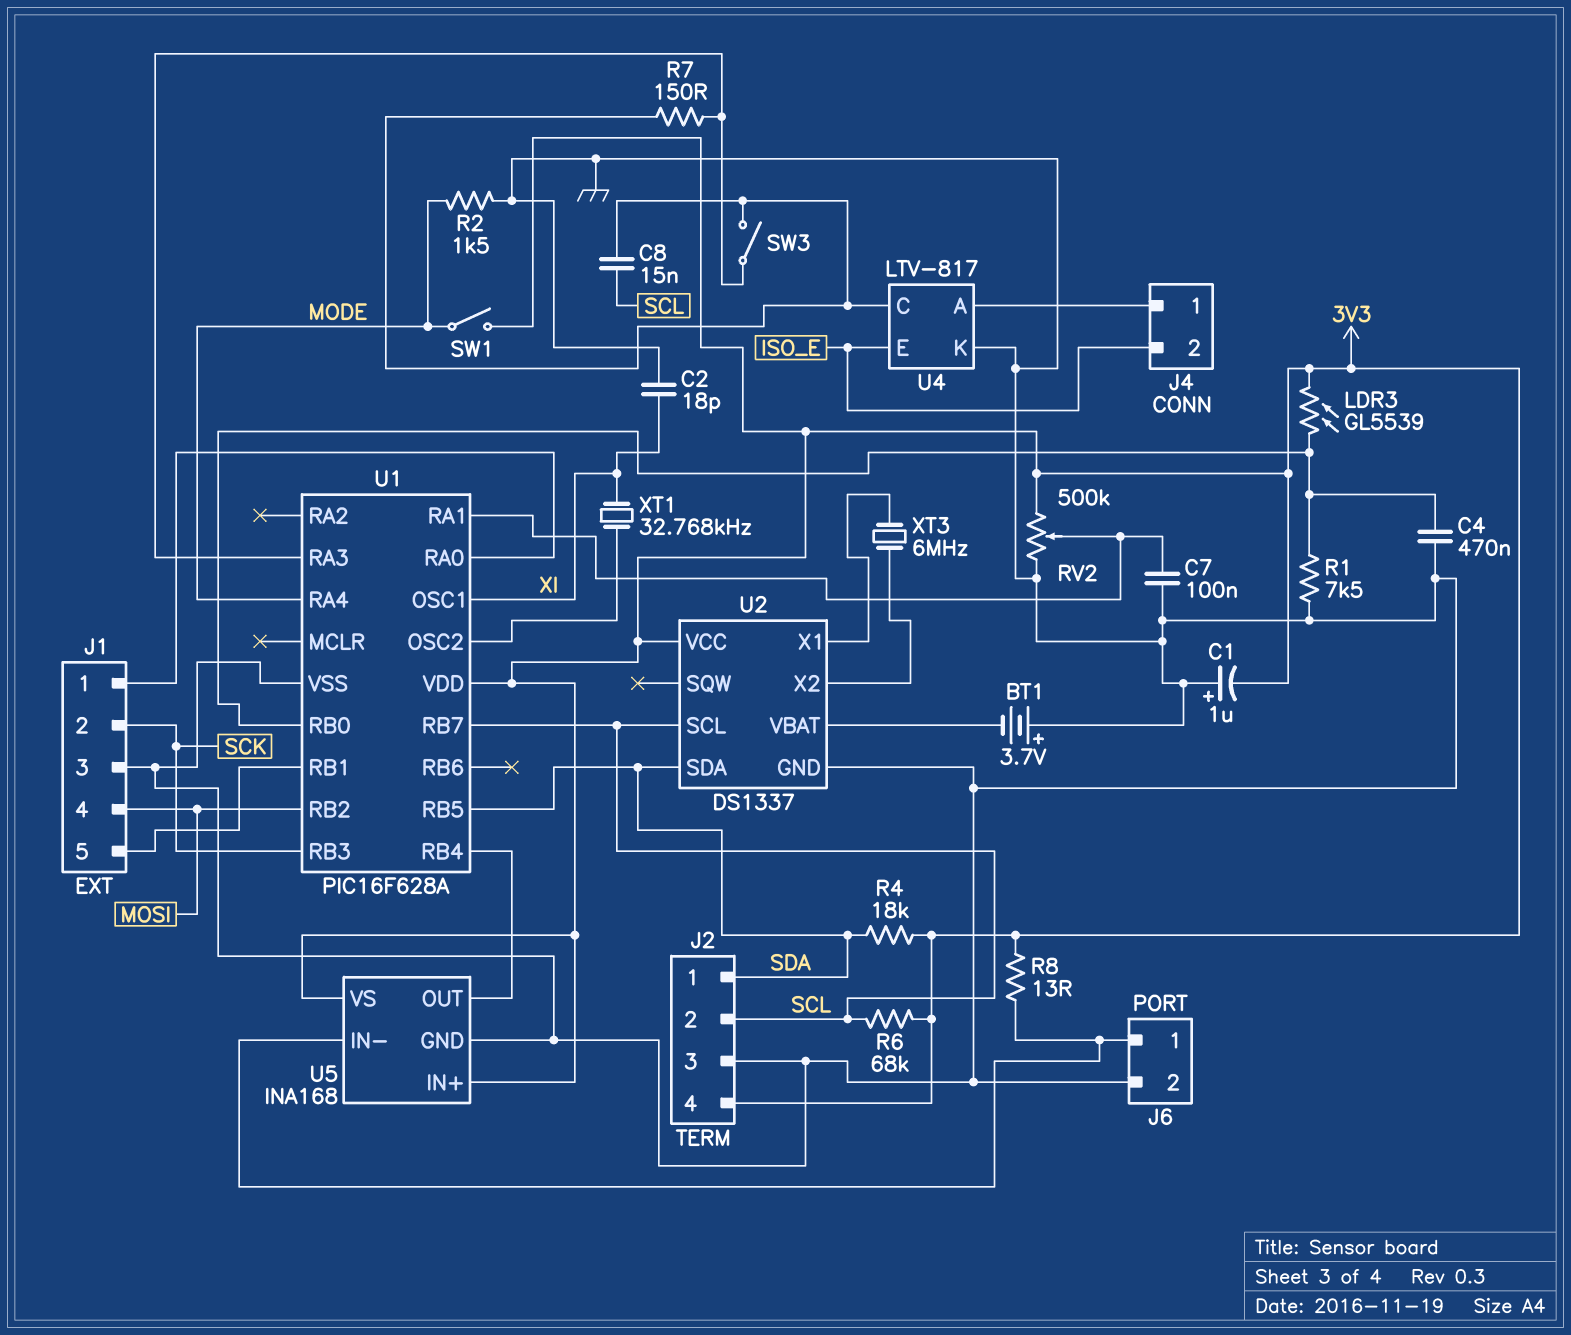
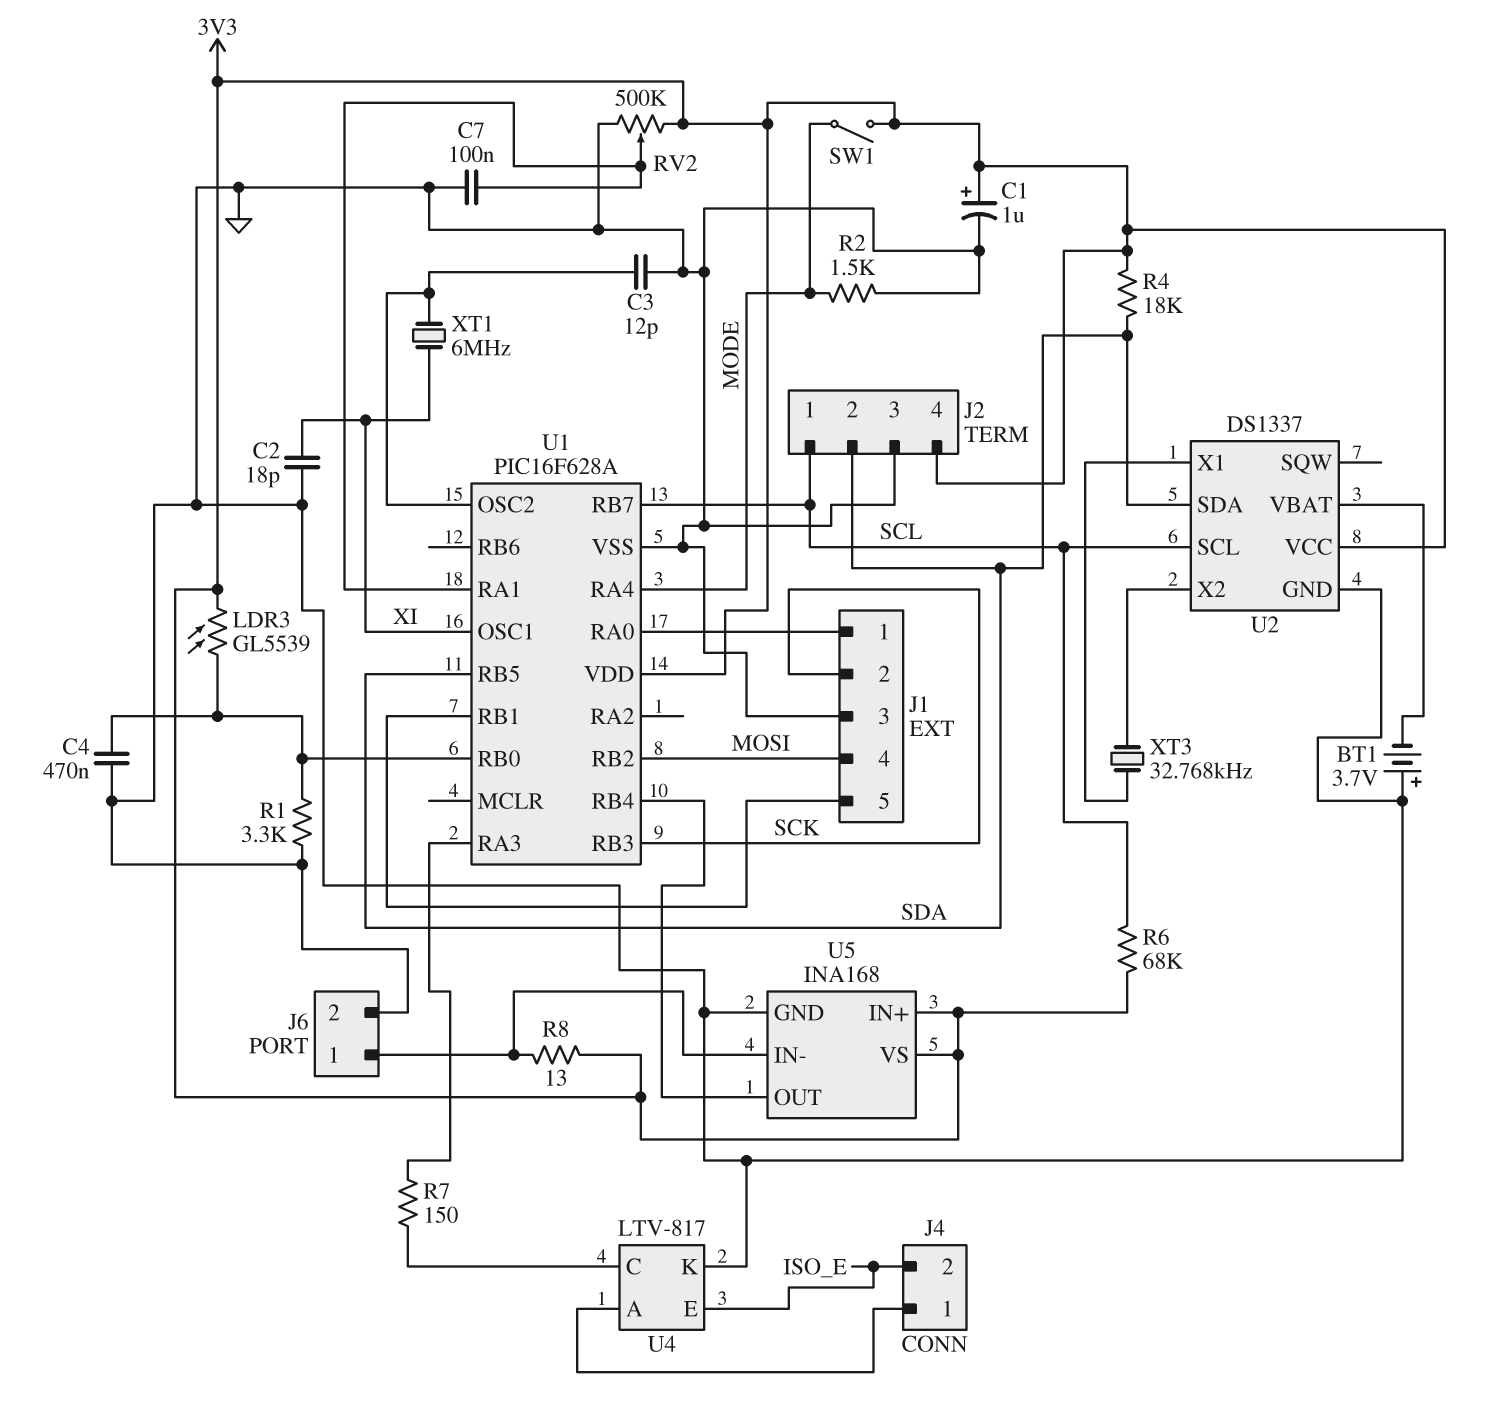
C1: 1uF (plus GND, minus 3V3) -> 1uF (plus 3V3, minus GND)
C3: none -> 12pF (GND, U1/OSC2)
C8: 15nF (SCL, U4/C) -> none
J2 pin 1: SDA -> SCL
J2 pin 2: SCL -> SDA
R1: 7.5k (GND, U1/RB0) -> 3.3k (GND, U1/RB0)
SW3: switch (U1/RA3, U4/C) -> none
XT1: 32.768kHz (U1/OSC2, XI) -> 6MHz (U1/OSC2, XI)
XT3: 6MHz (U2/X1, U2/X2) -> 32.768kHz (U2/X1, U2/X2)

